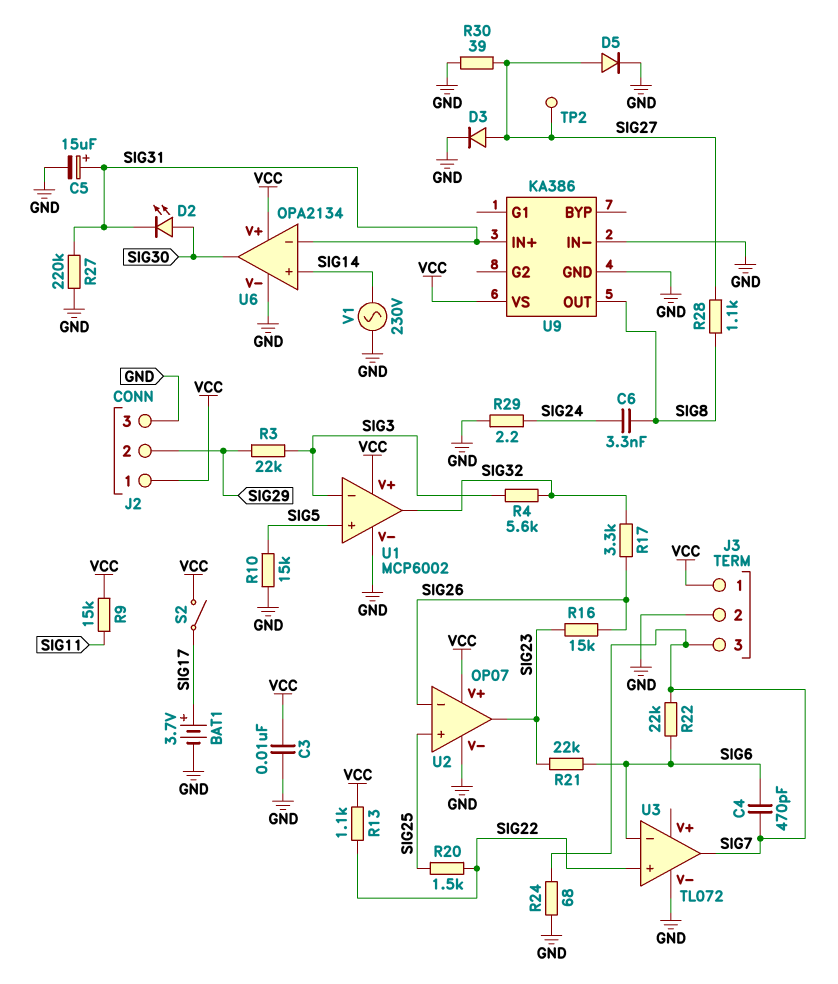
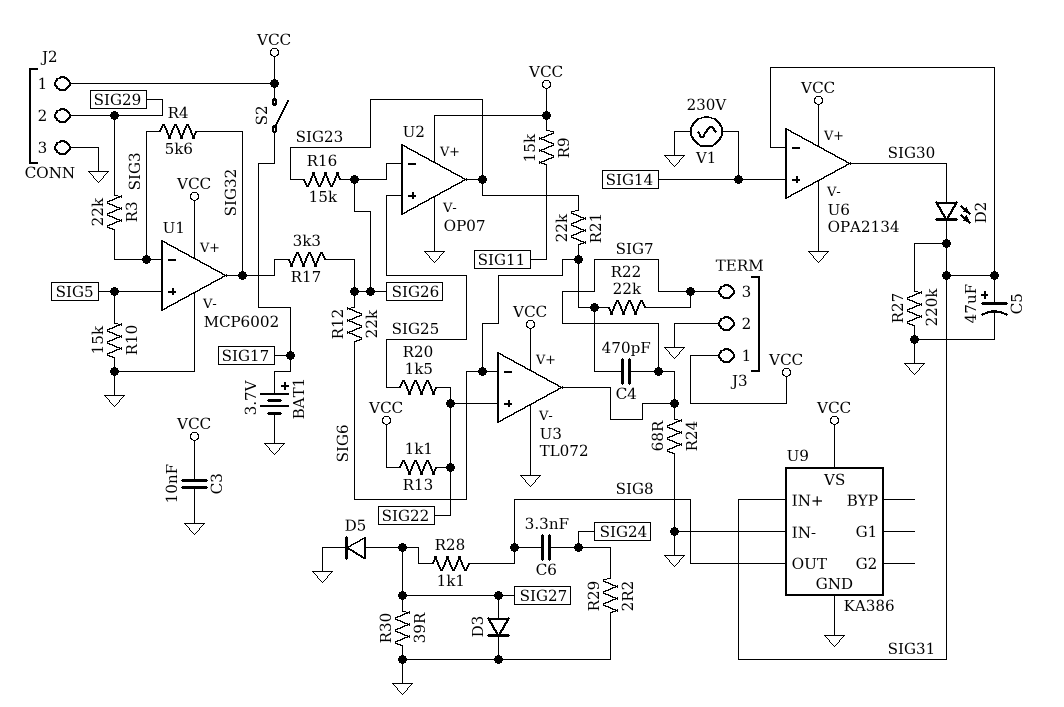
C5: 15uF (plus SIG31, minus GND) -> 47uF (plus SIG31, minus GND)
R12: none -> 22k (SIG6, SIG26)
TP2: test point (SIG27) -> none
U3 pin V+: none -> VCC

